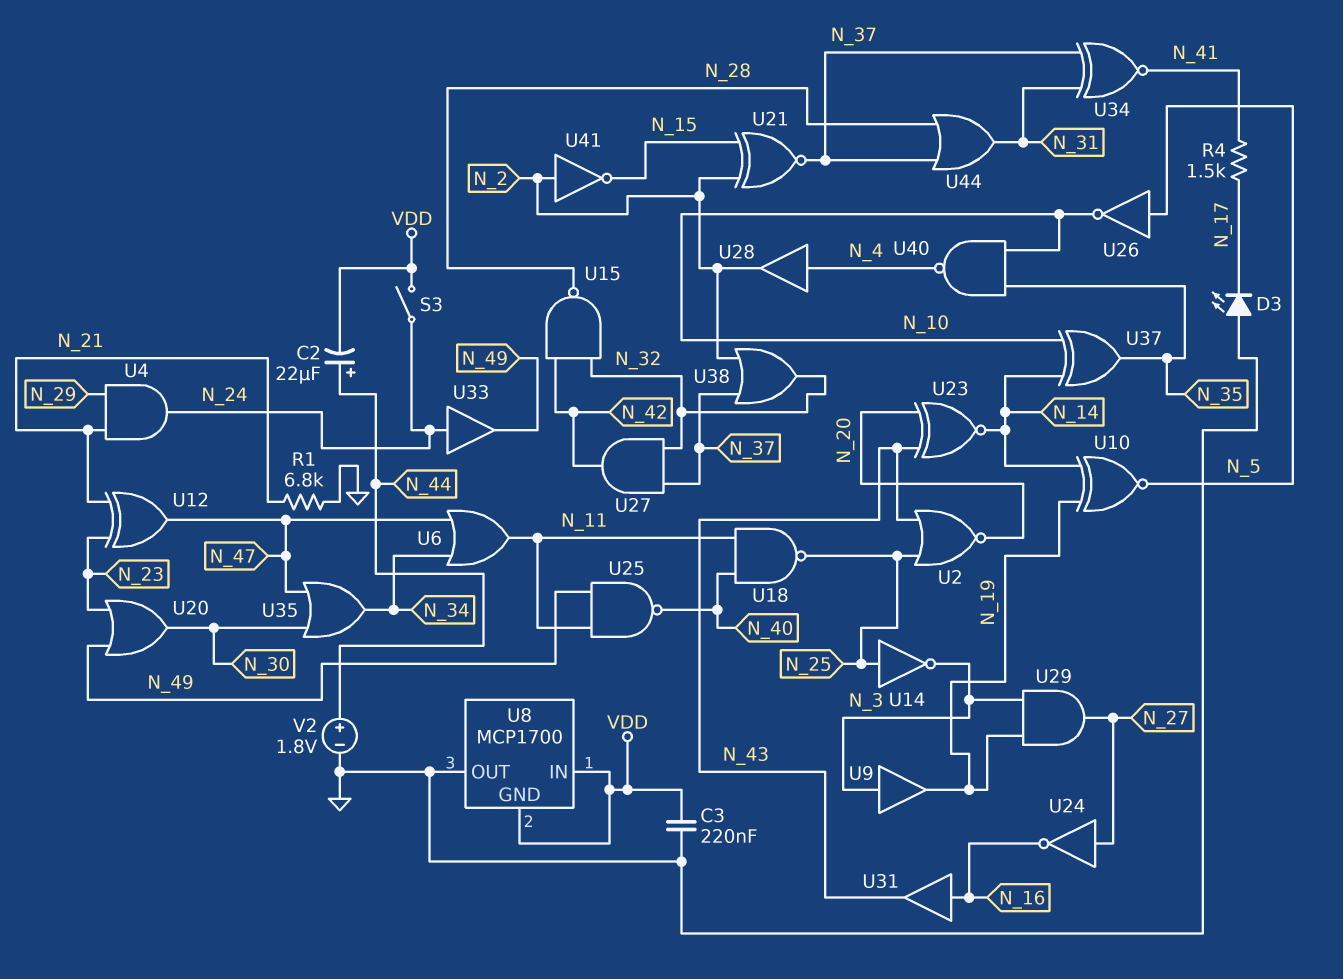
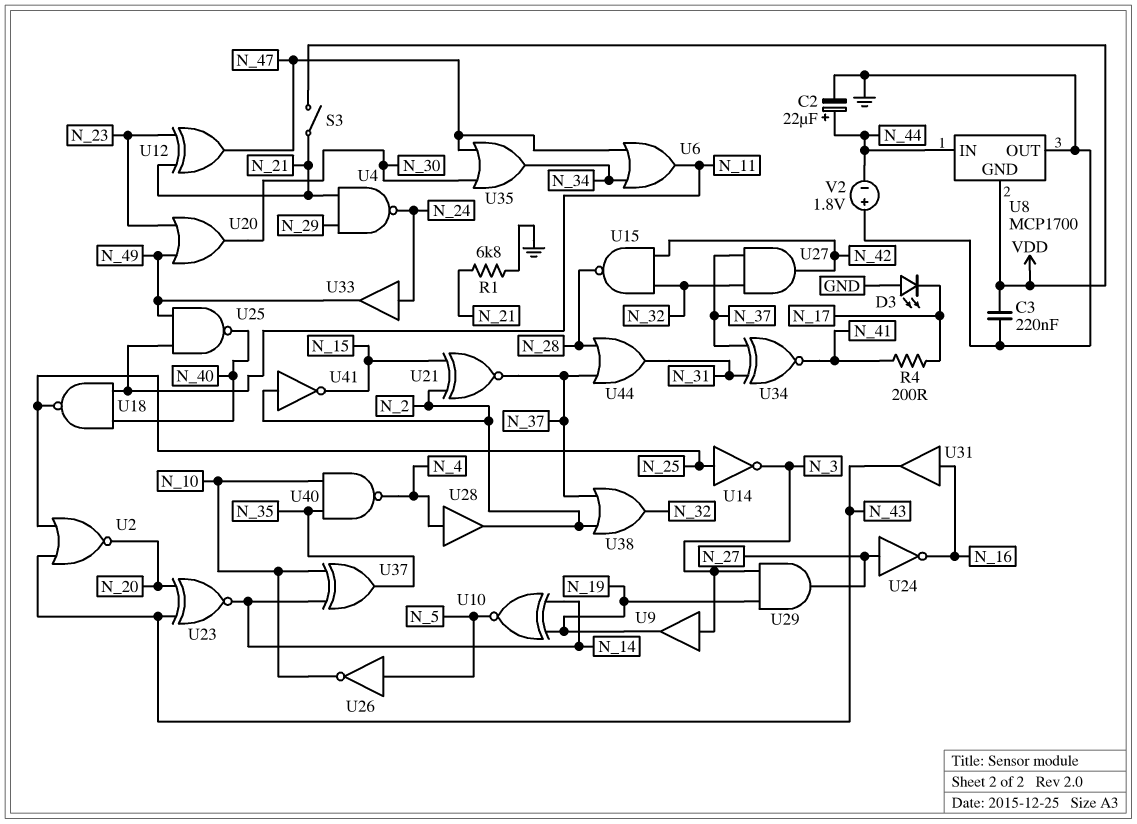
C2: 22uF (plus N_44, minus VDD) -> 22uF (plus N_44, minus GND)
R4: 1.5k (N_17, N_41) -> 200 (N_17, N_41)
S3: switch (N_24, VDD) -> switch (N_21, VDD)
U4: AND (in N_21, in N_29, out N_24) -> NAND (in N_21, in N_29, out N_24)
U8 pin IN: VDD -> N_44
V2: 1.8V (plus N_44, minus GND) -> 1.8V (plus GND, minus N_44)

